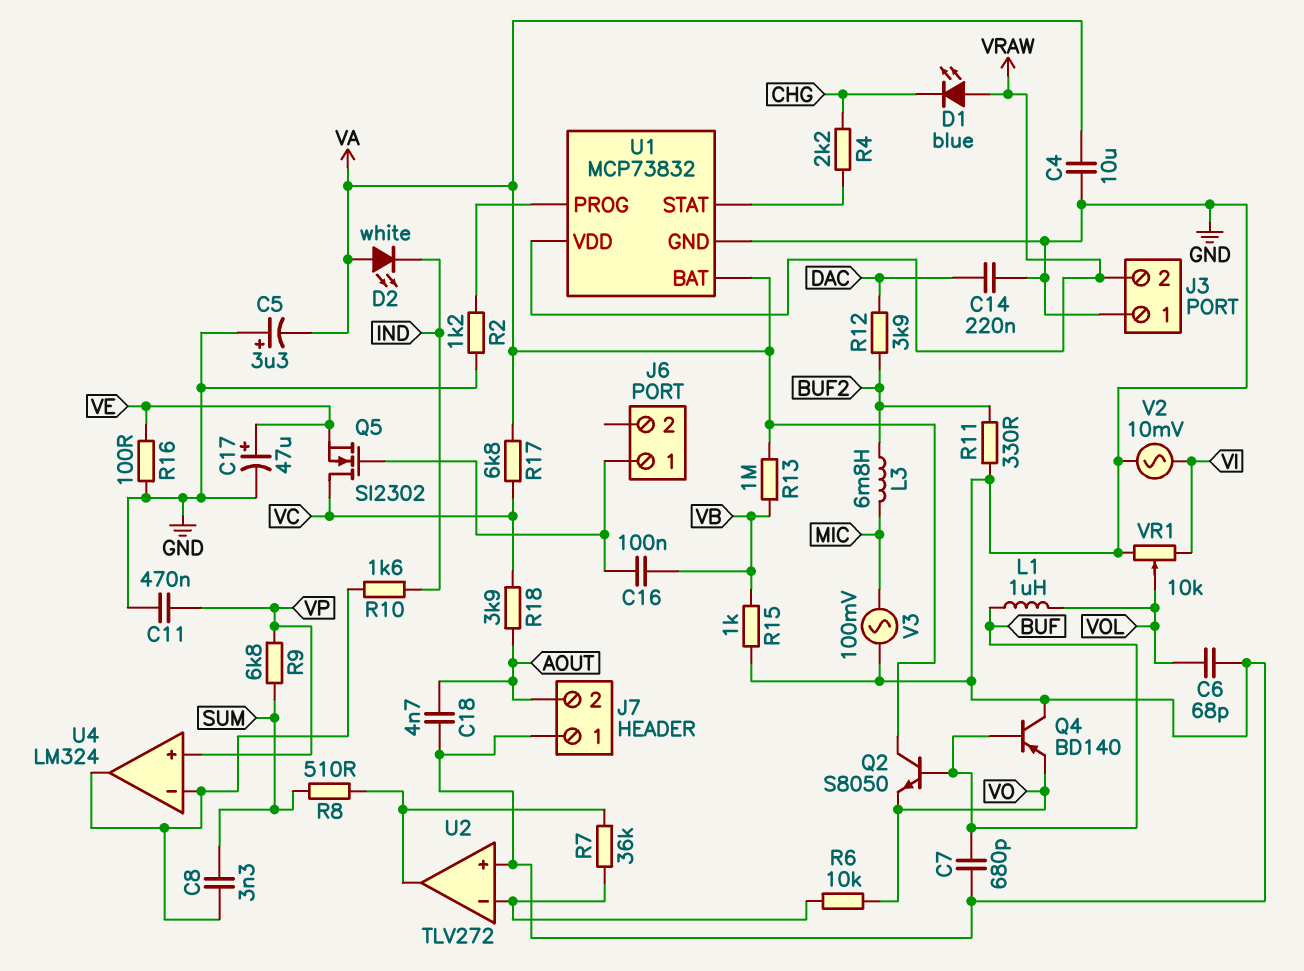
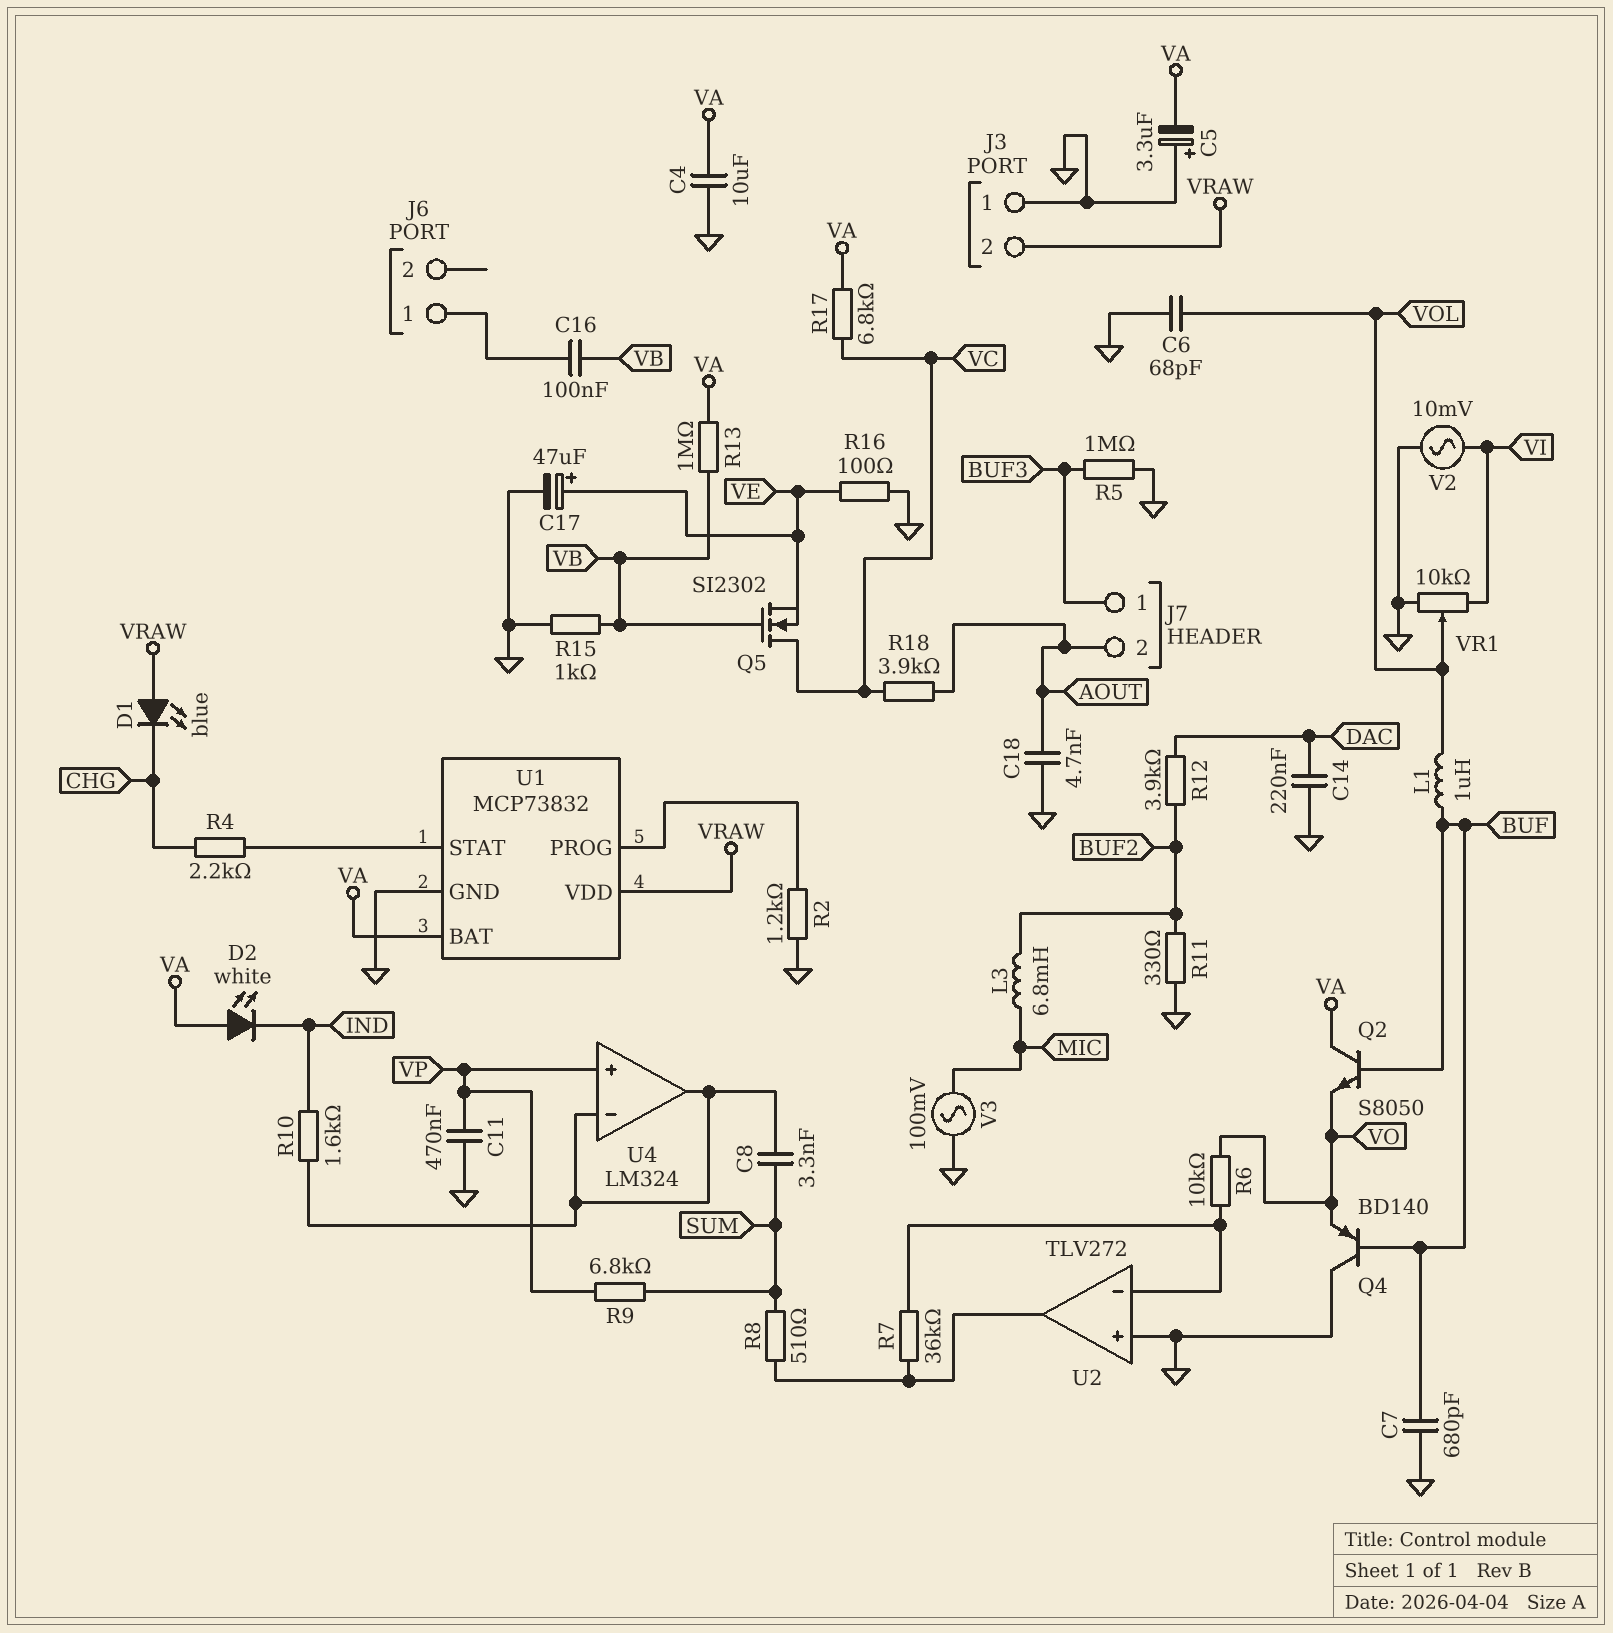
J7 pin 1: GND -> BUF3
Q5: NMOS SI2302 (G J6/1, D VC, S VE) -> NMOS SI2302 (G VB, D VC, S VE)
R5: none -> 1M (BUF3, GND)

